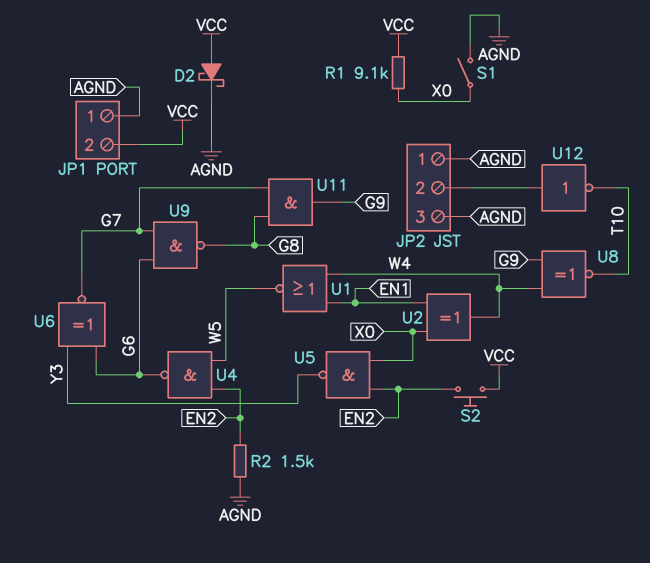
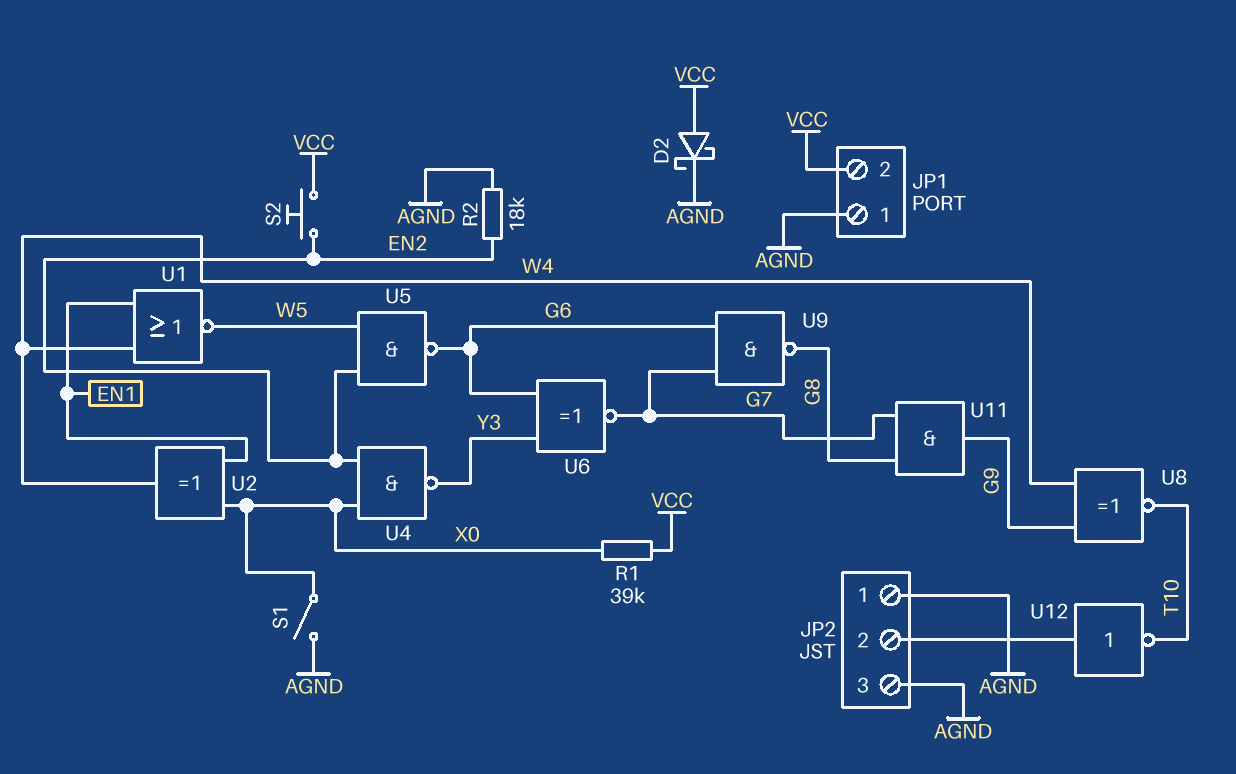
R1: 9.1k (VCC, X0) -> 39k (VCC, X0)
R2: 1.5k (AGND, EN2) -> 18k (AGND, EN2)
U4: NAND (in EN2, in W5, out G6) -> NAND (in EN2, in X0, out Y3)
U5: NAND (in EN2, in X0, out Y3) -> NAND (in EN2, in W5, out G6)

